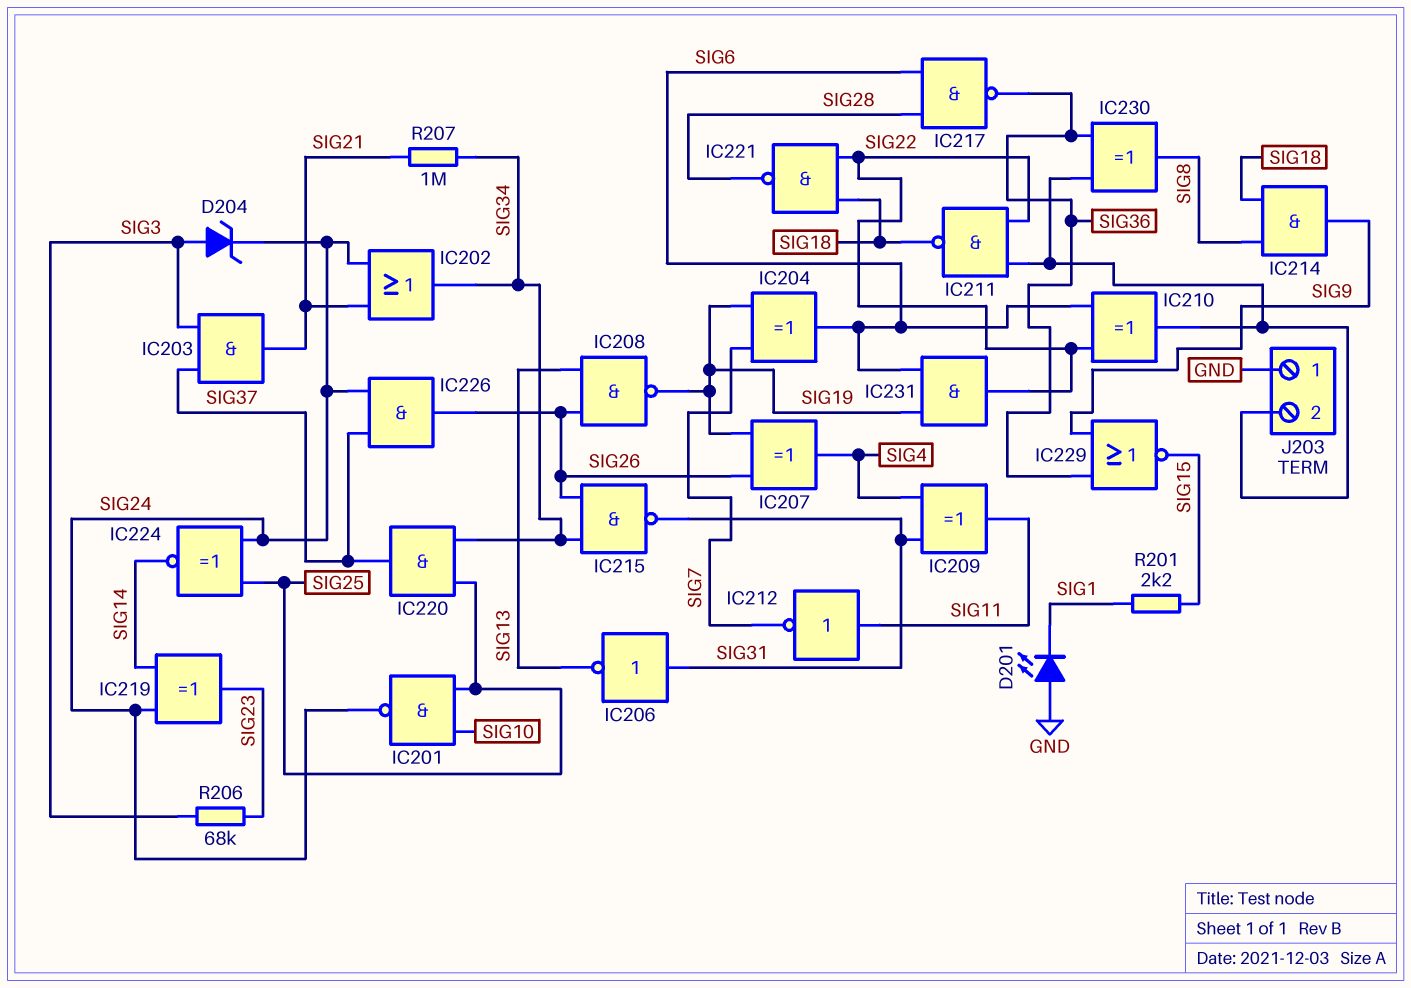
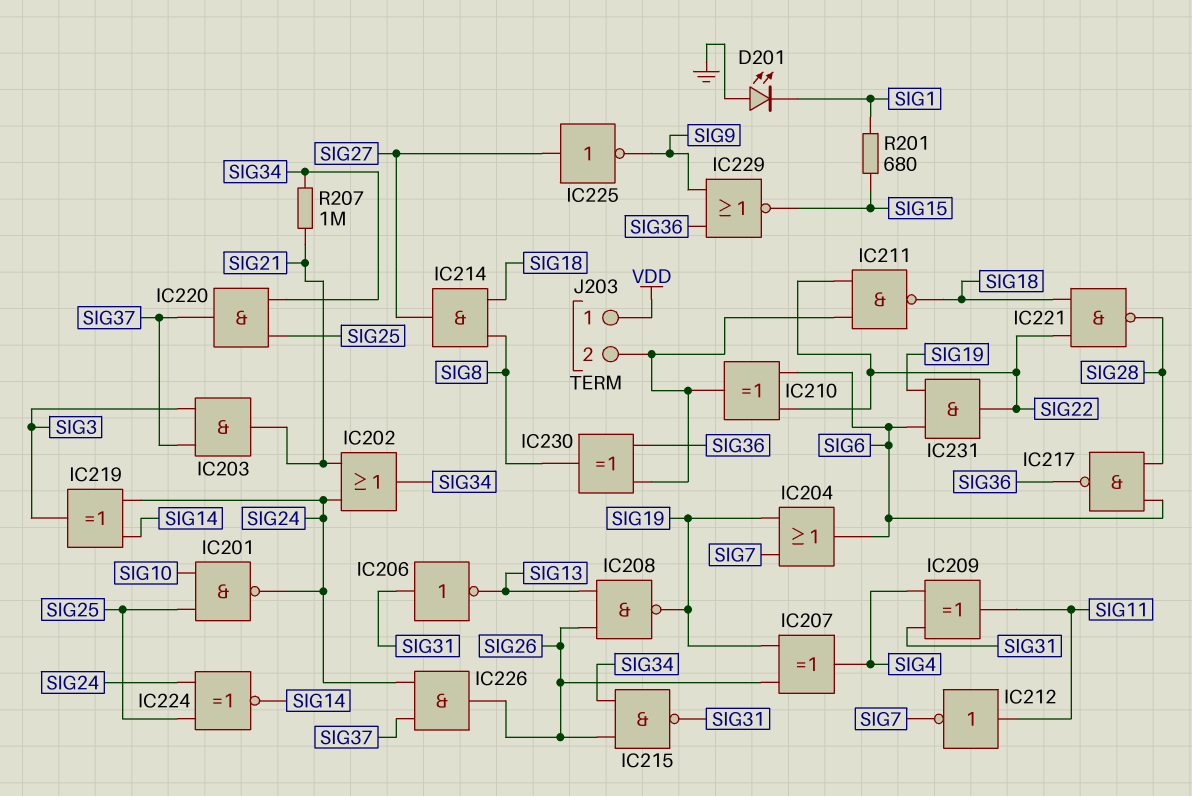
D204: zener (A SIG3, K SIG24) -> none
IC204: XOR (in SIG7, in SIG19, out SIG6) -> OR (in SIG7, in SIG19, out SIG6)
IC214: AND (in SIG8, in SIG18, out SIG9) -> AND (in SIG8, in SIG18, out SIG27)
IC219: XOR (in SIG14, in SIG24, out SIG23) -> XOR (in SIG14, in SIG24, out SIG3)
IC225: none -> NOT (in SIG27, out SIG9)
J203 pin 1: GND -> VDD
R201: 2.2k (SIG1, SIG15) -> 680 (SIG1, SIG15)
R206: 68k (SIG3, SIG23) -> none

